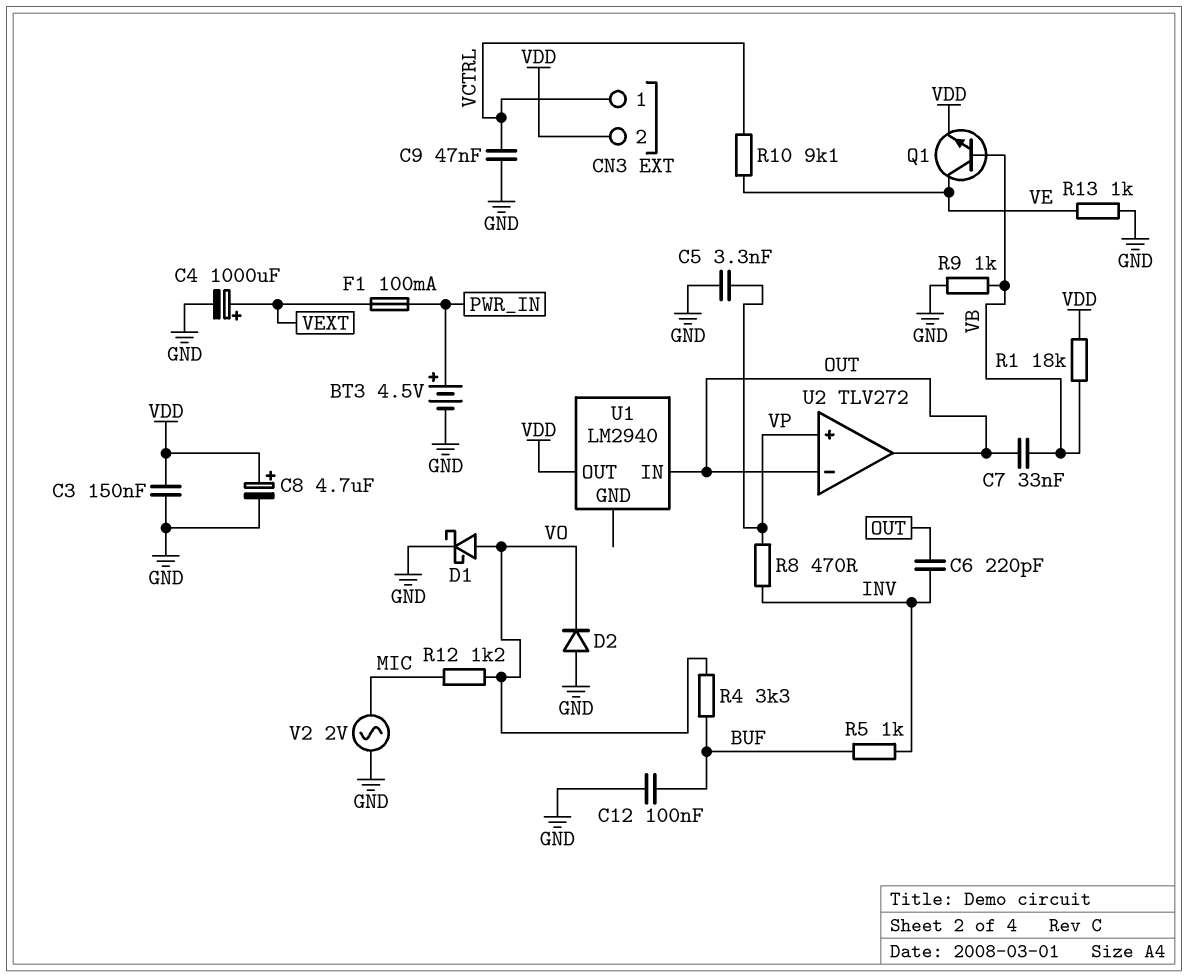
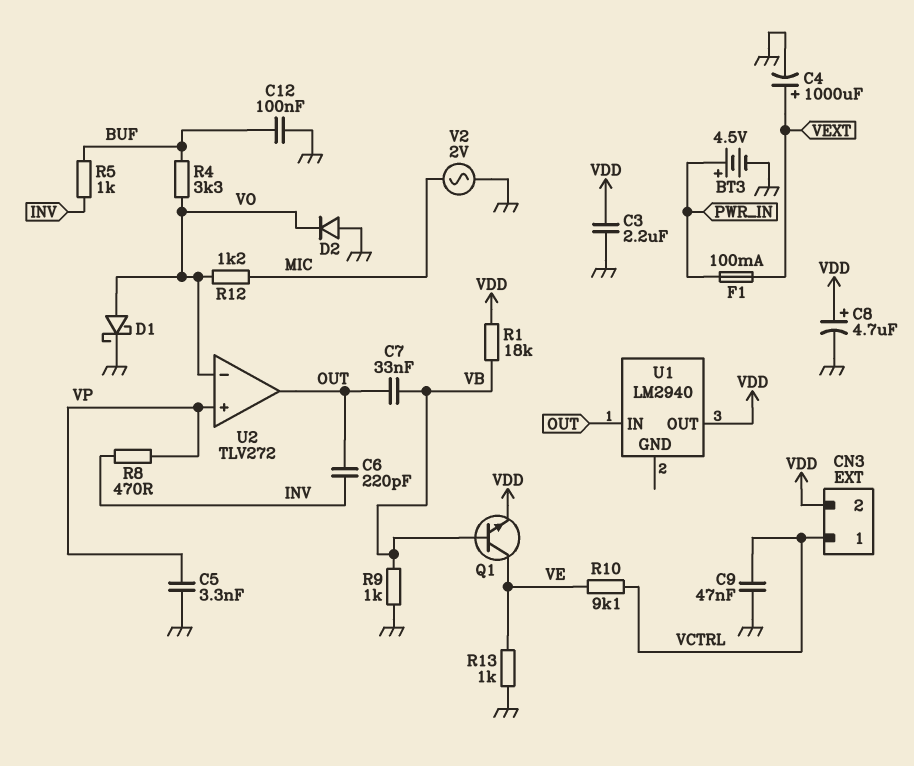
C3: 150nF (GND, VDD) -> 2.2uF (GND, VDD)
U2 pin in-: OUT -> VO

